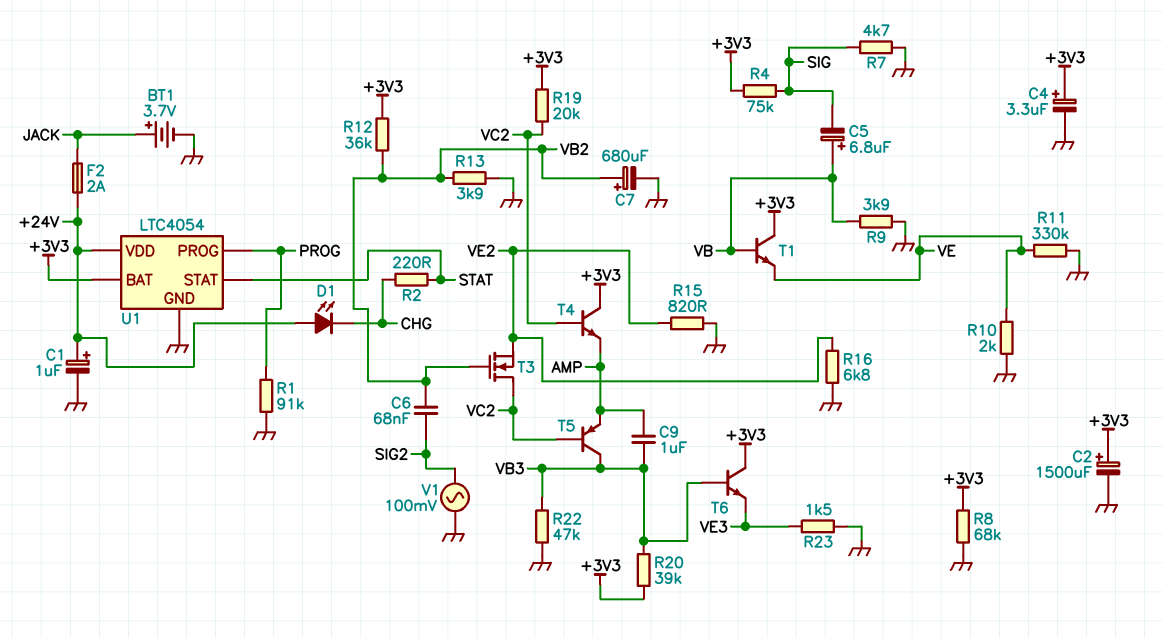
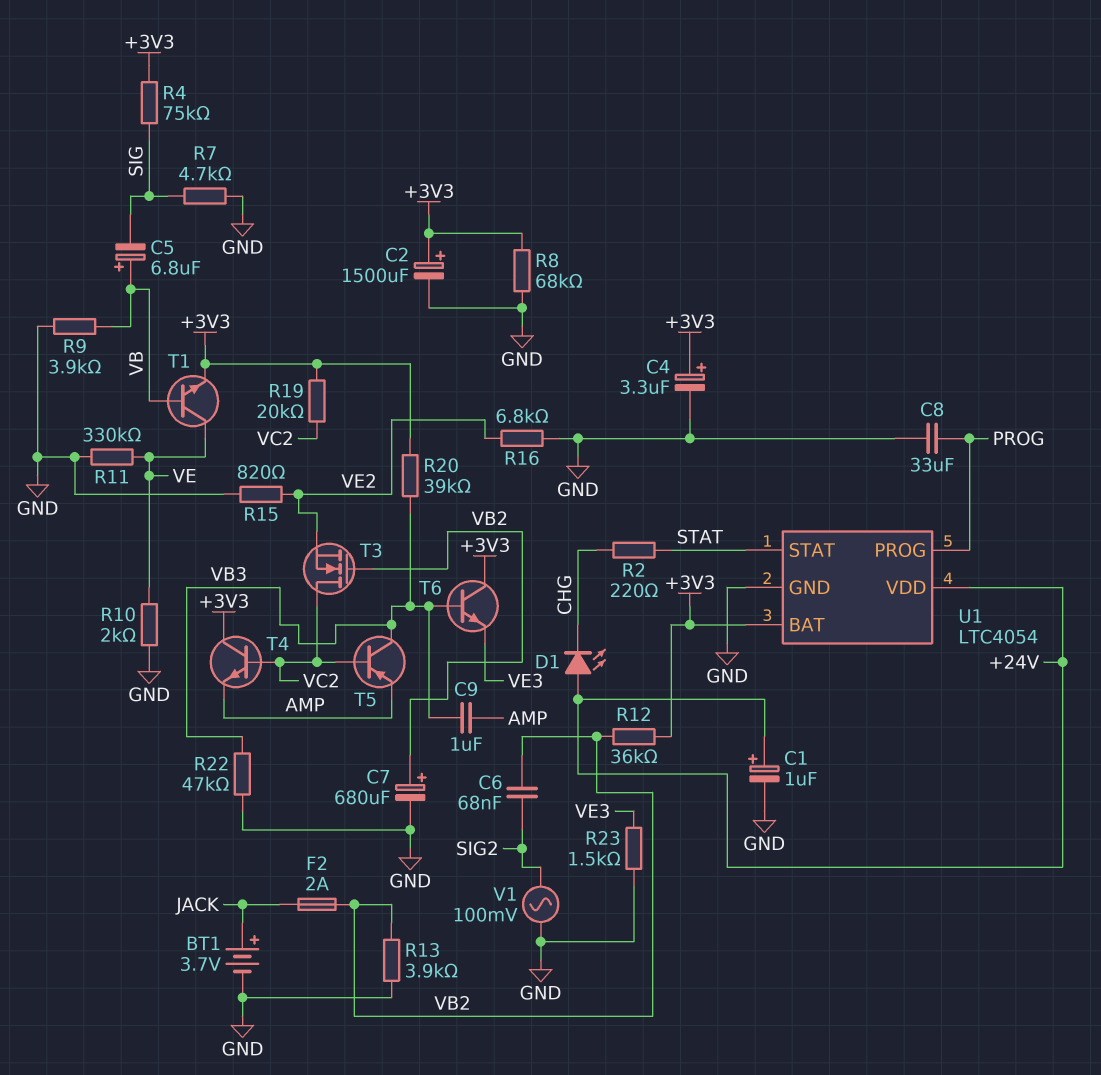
C8: none -> 33uF (GND, PROG)
F2: 2A (+24V, JACK) -> 2A (JACK, VB2)
R1: 91k (GND, PROG) -> none
T1: NPN (B VB, C +3V3, E VE) -> NPN (B VB, C VE, E +3V3)

